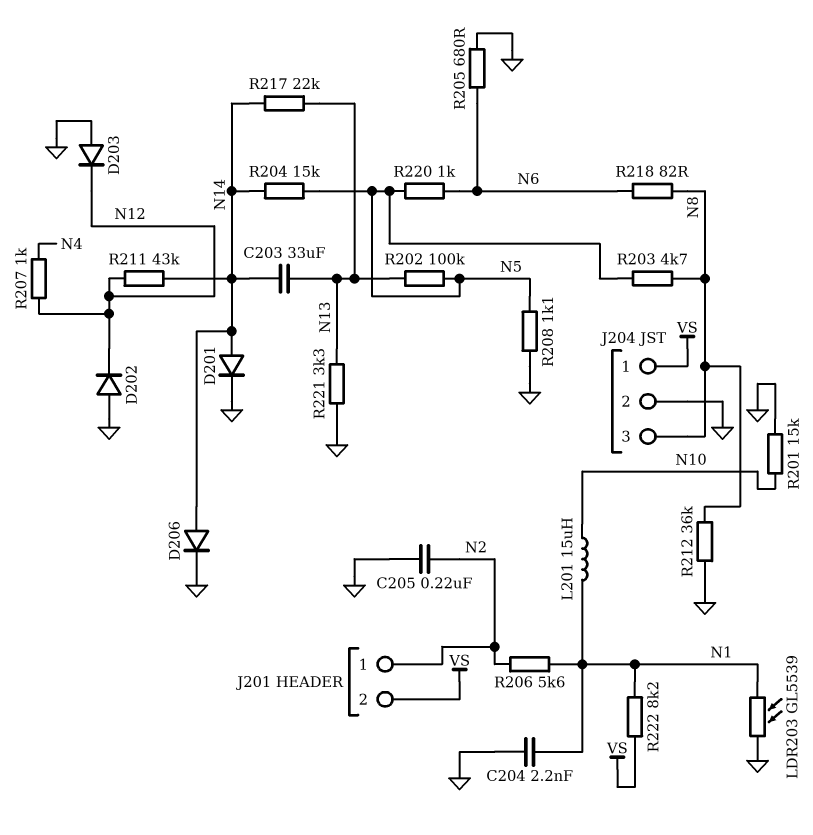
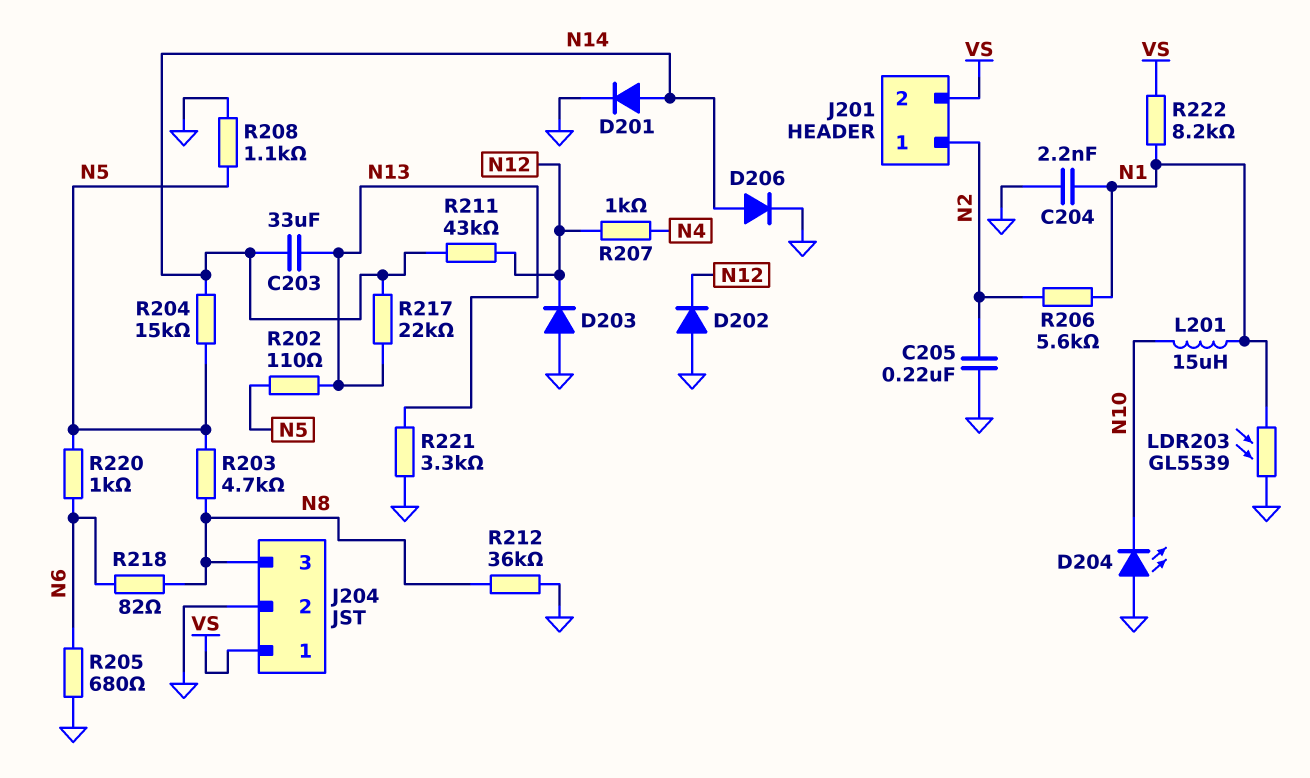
D204: none -> LED (A GND, K N10)
R201: 15k (GND, N10) -> none
R202: 100k (N5, N13) -> 110 (N5, N13)

